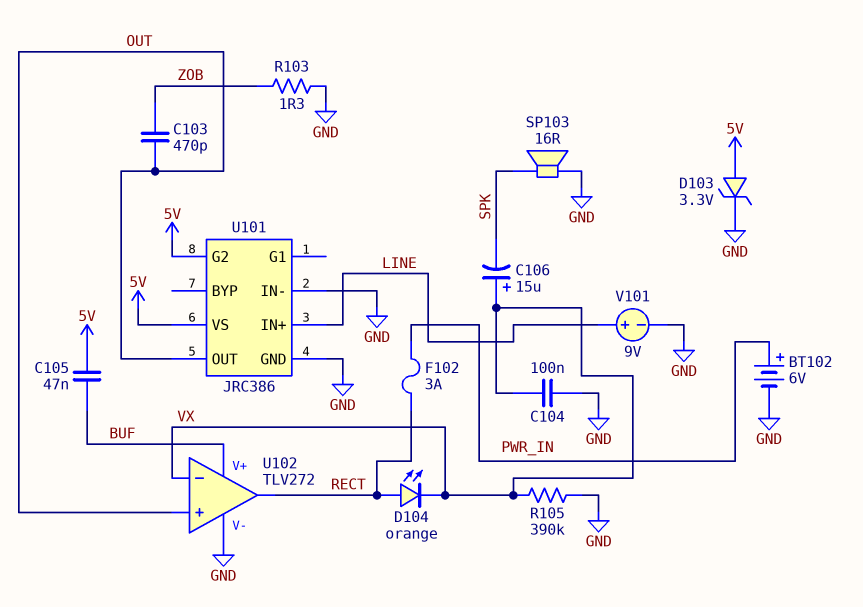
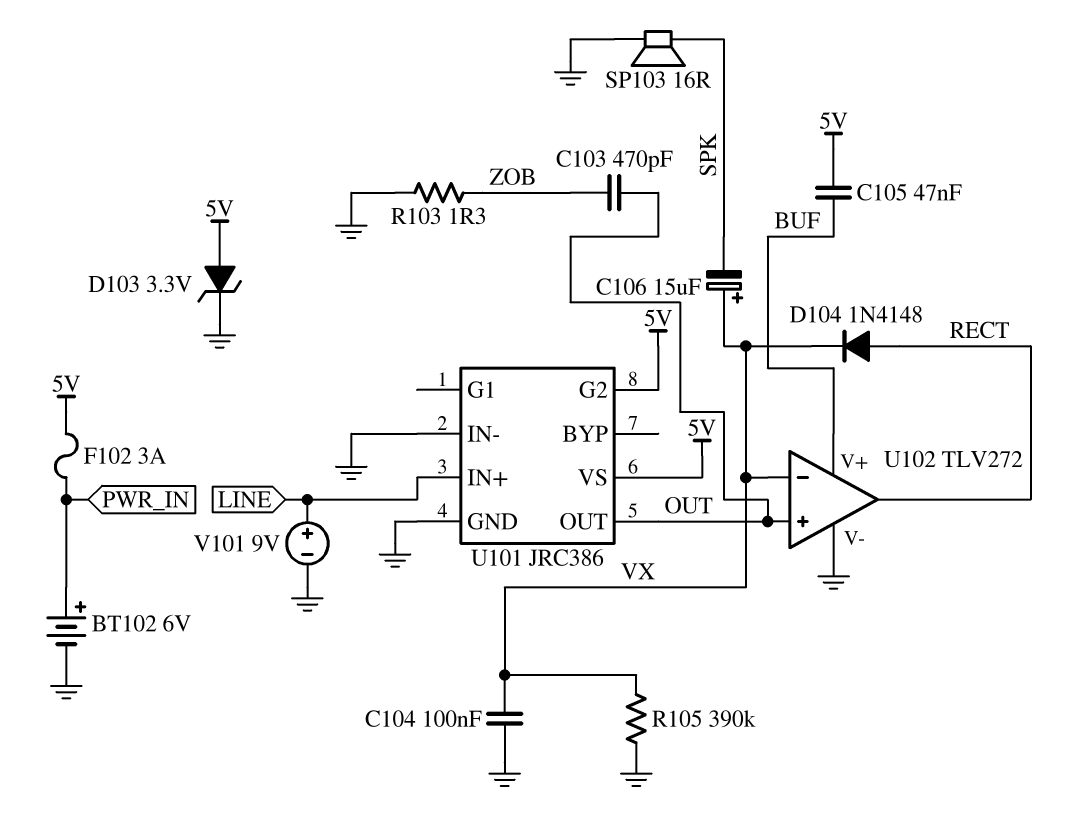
D104: LED orange (A RECT, K VX) -> diode 1N4148 (A RECT, K VX)
F102: 3A (PWR_IN, RECT) -> 3A (5V, PWR_IN)

